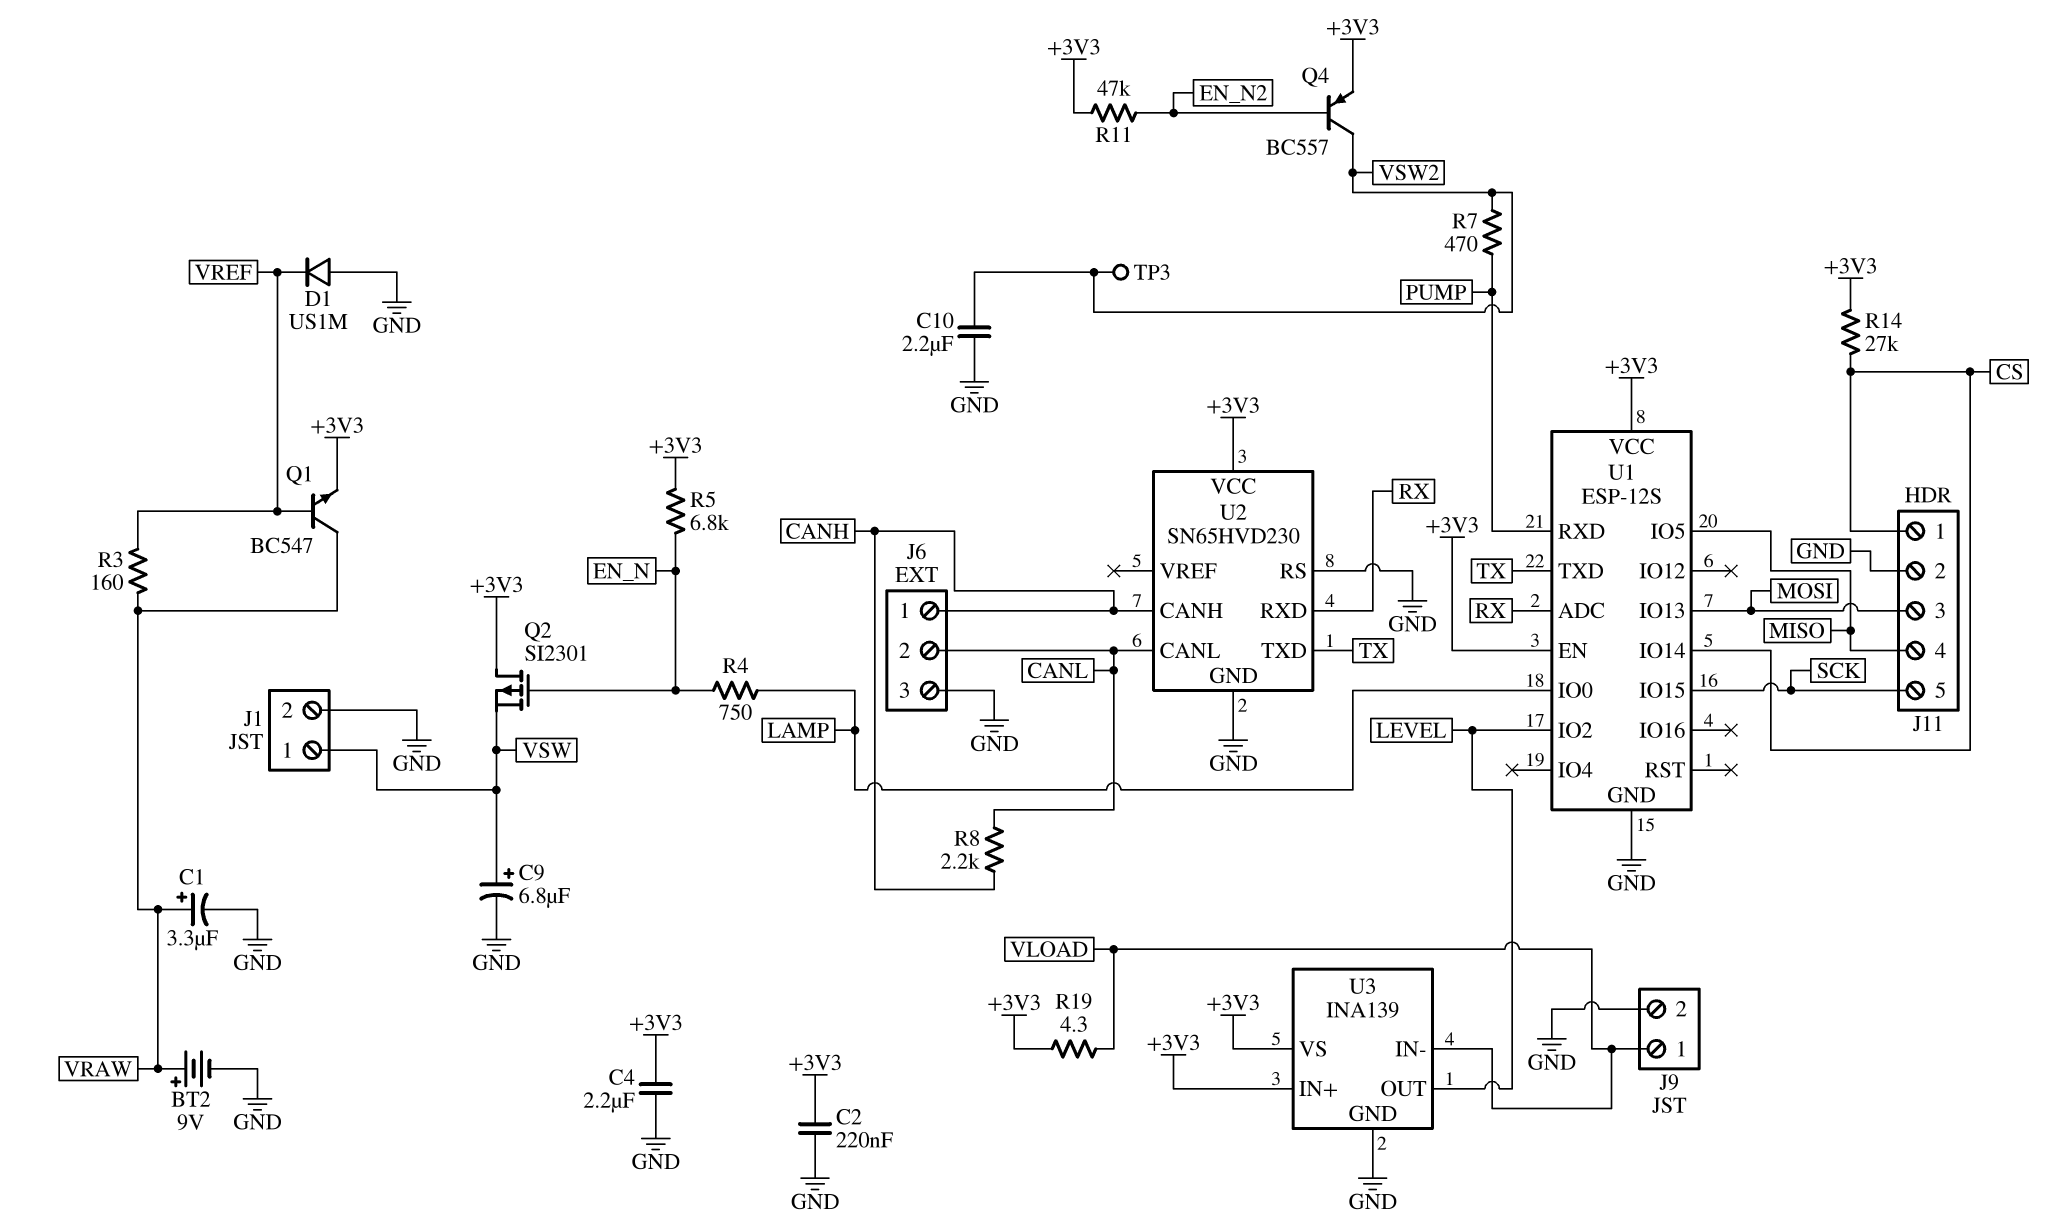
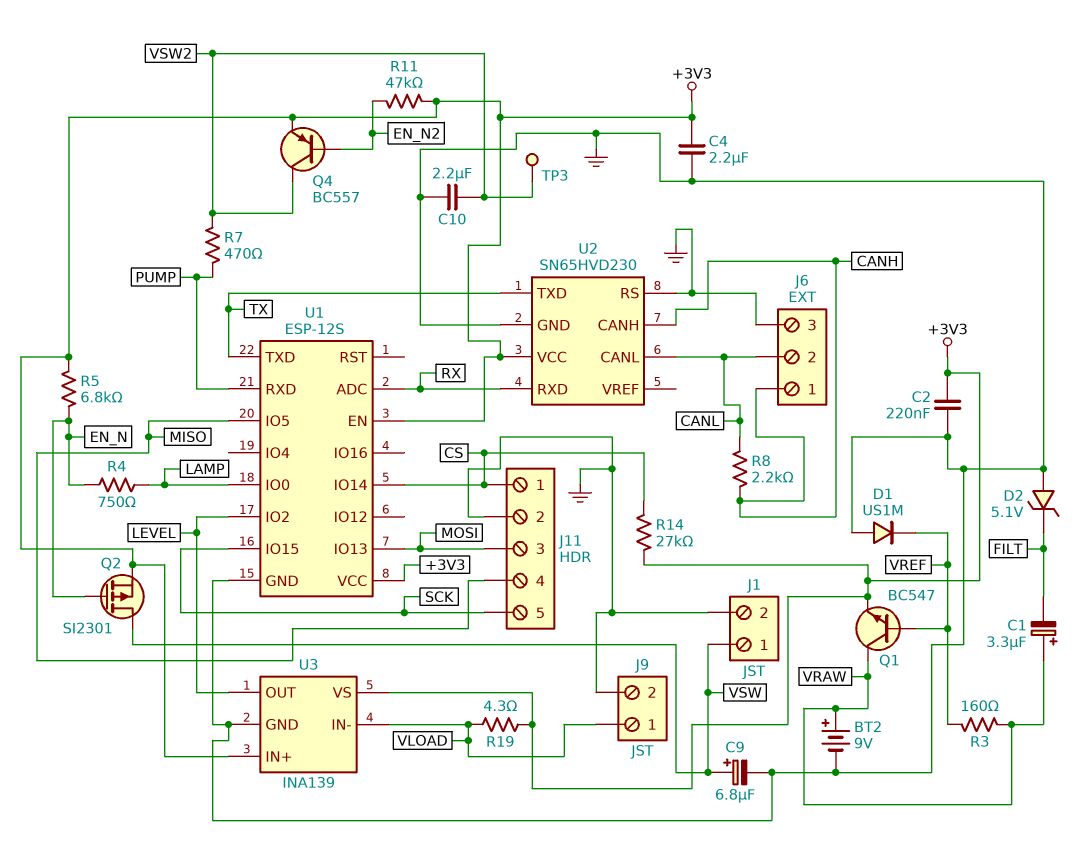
C1: 3.3uF (plus VRAW, minus GND) -> 3.3uF (plus VRAW, minus FILT)
D2: none -> zener 5.1V (A GND, K FILT)
Q2: PMOS SI2301 (G EN_N, D +3V3, S VSW) -> PMOS SI2301 (G EN_N, D VSW, S +3V3)

